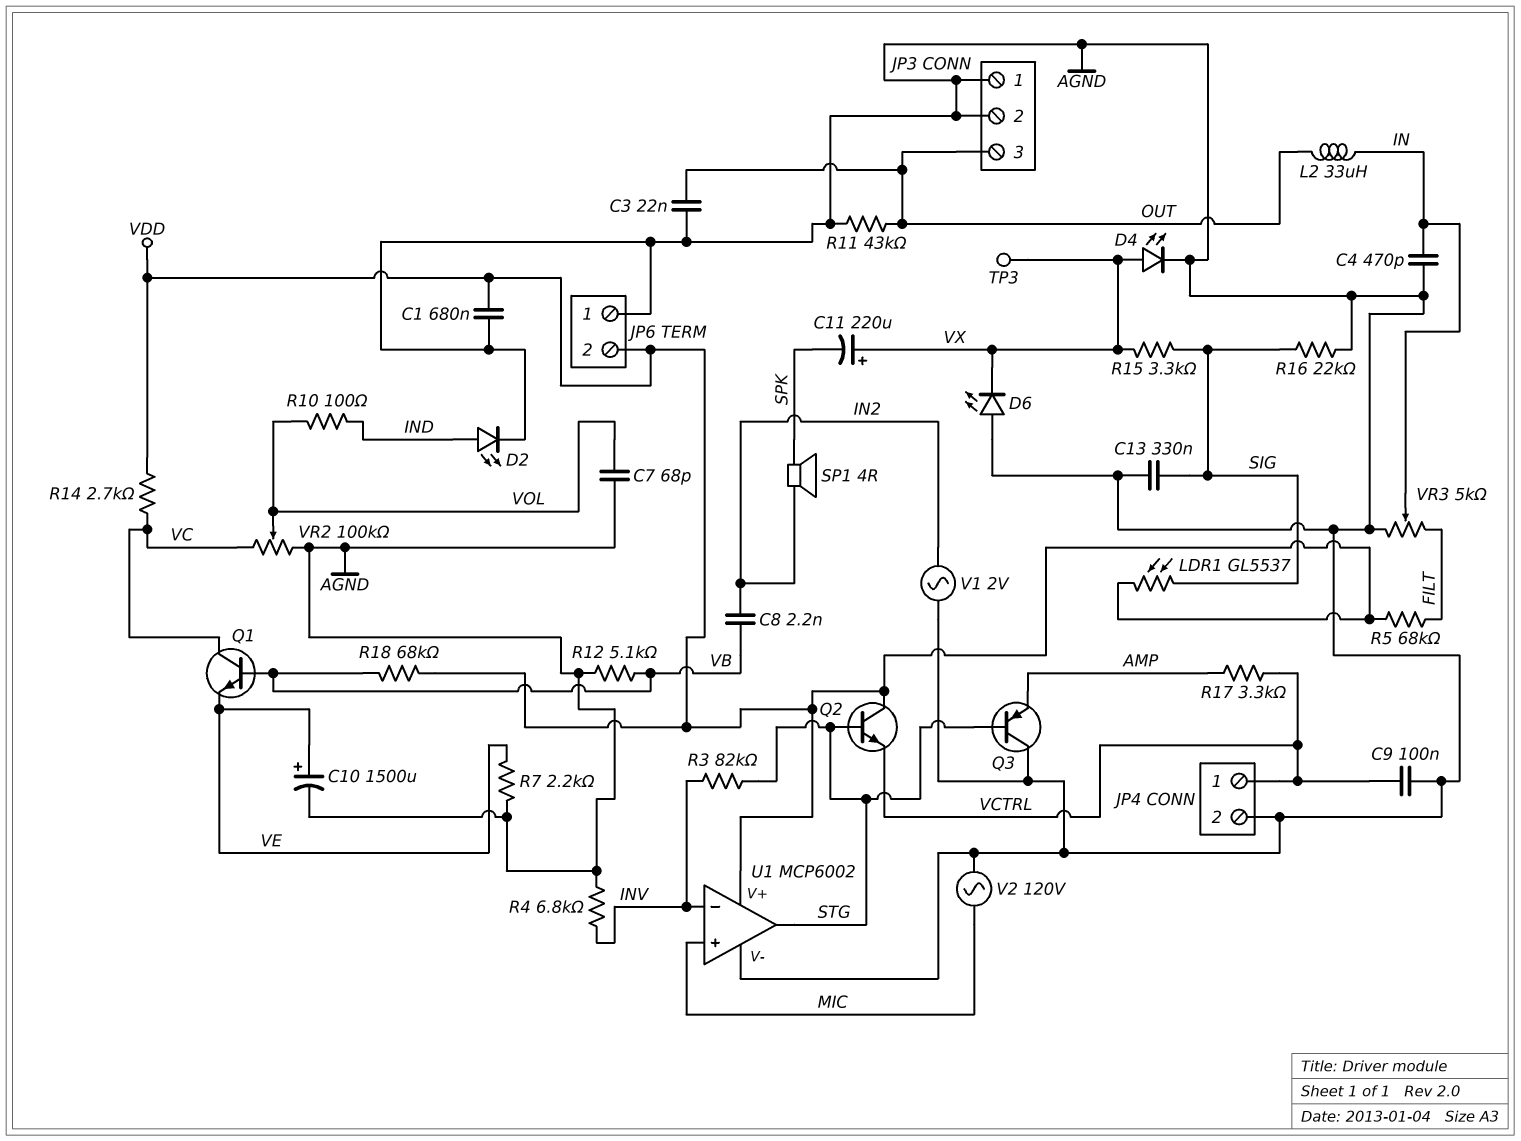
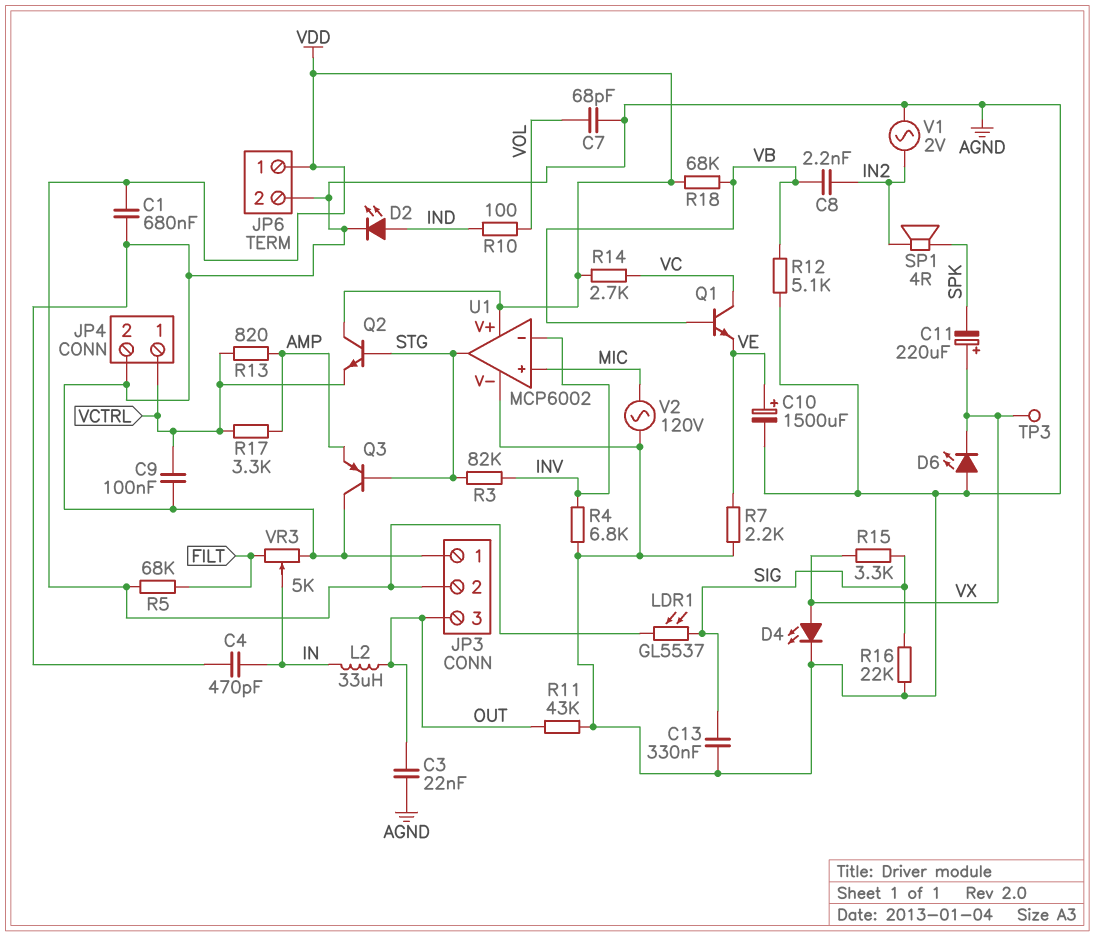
JP3 pin 2: AGND -> VDD
JP6 pin 1: AGND -> VDD
JP6 pin 2: VDD -> AGND
R13: none -> 820 (AMP, VCTRL)
VR2: 100k (AGND, VC, wiper VOL) -> none

